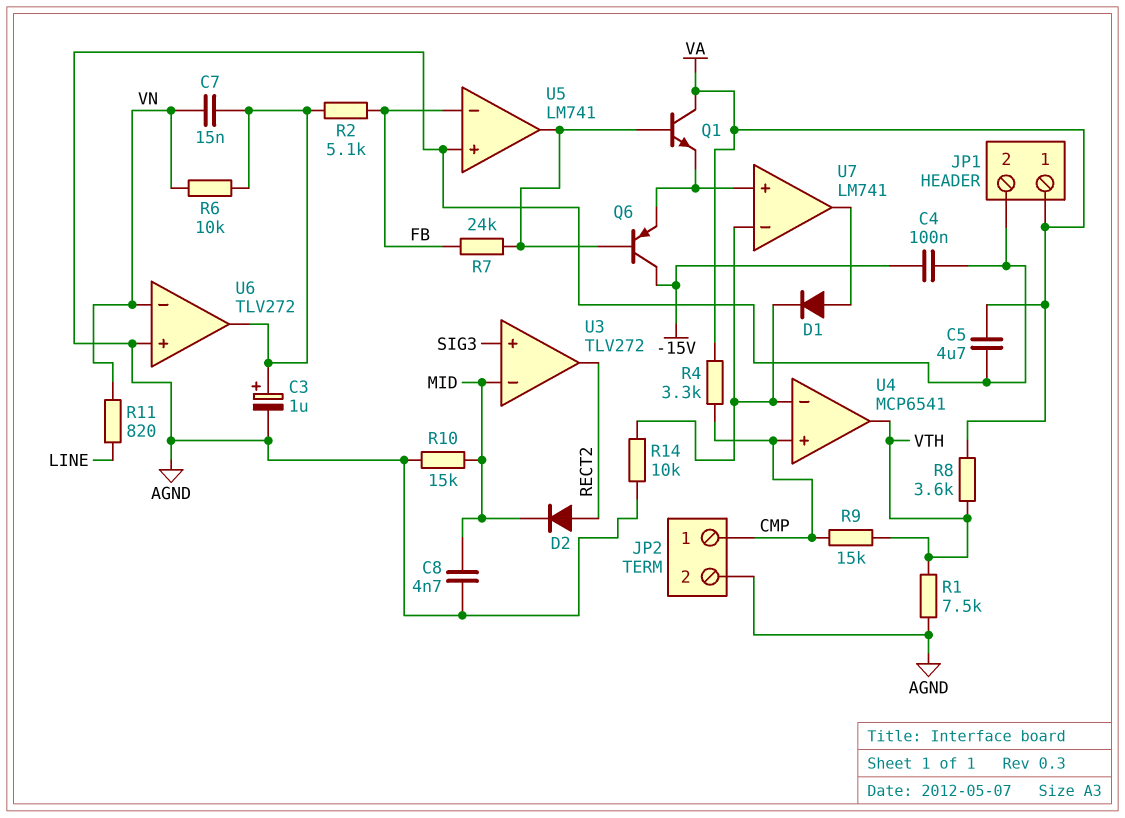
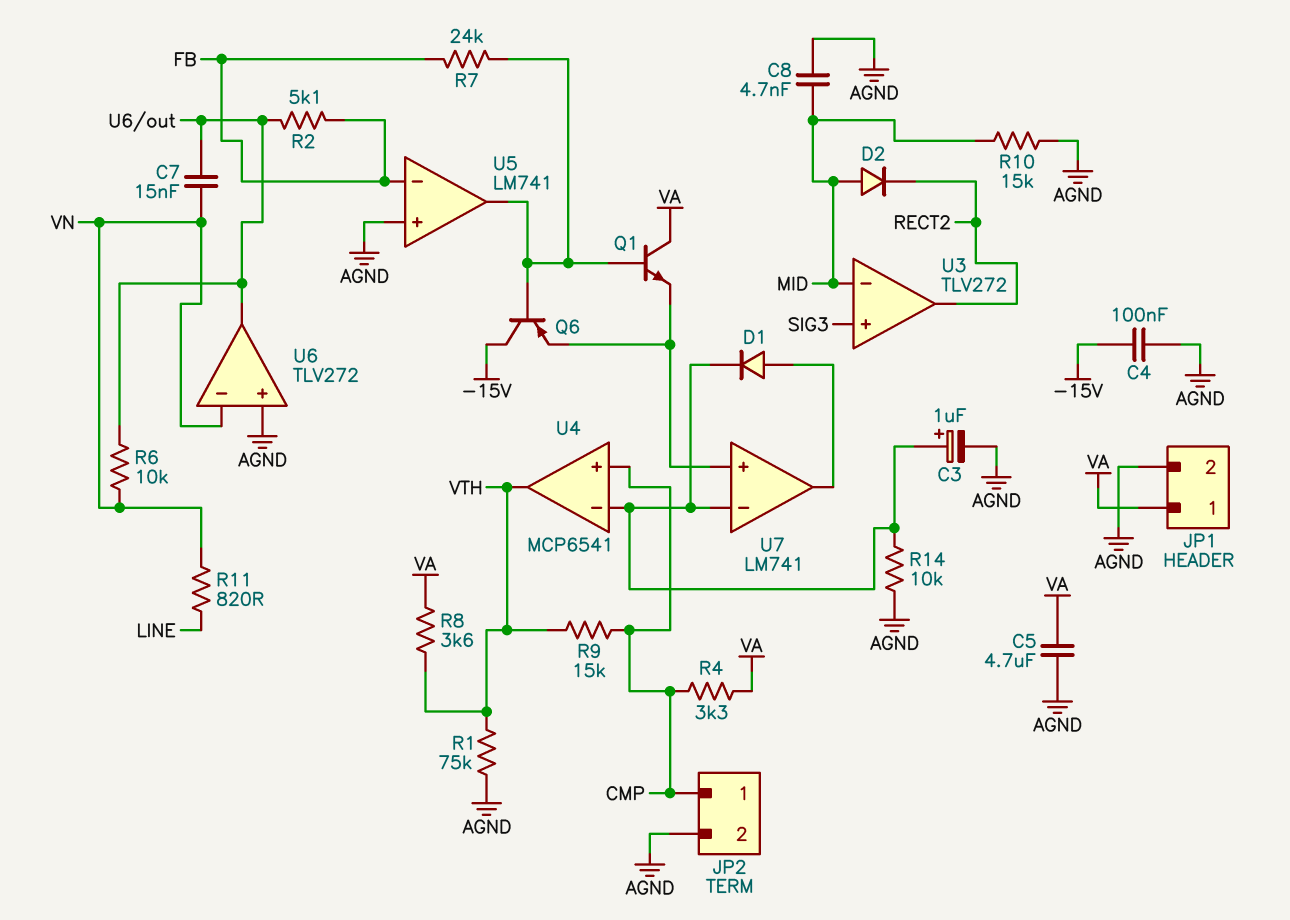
C3: 1uF (plus U6/out, minus AGND) -> 1uF (plus U4/in-, minus AGND)
D2: diode (A RECT2, K MID) -> diode (A MID, K RECT2)
R1: 7.5k (AGND, VTH) -> 75k (AGND, VTH)

